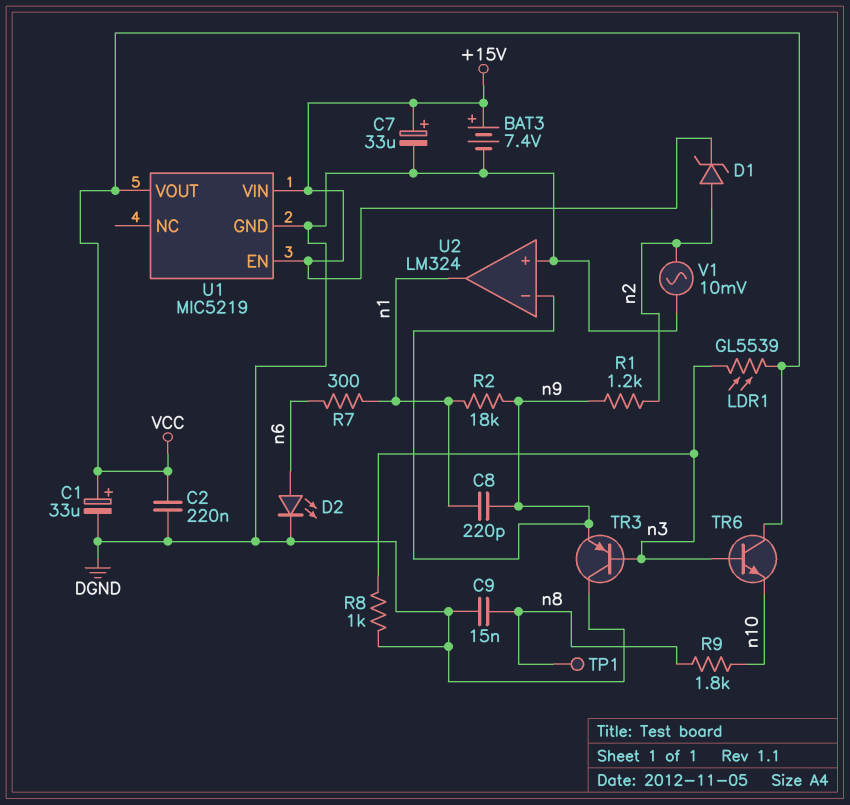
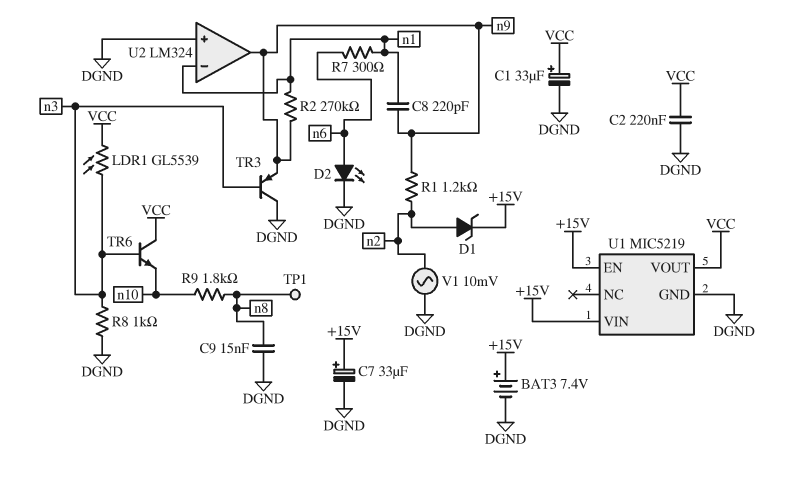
R2: 18k (n1, n9) -> 270k (n1, n9)
U2 pin in-: n9 -> n1
U2 pin out: n1 -> n9

